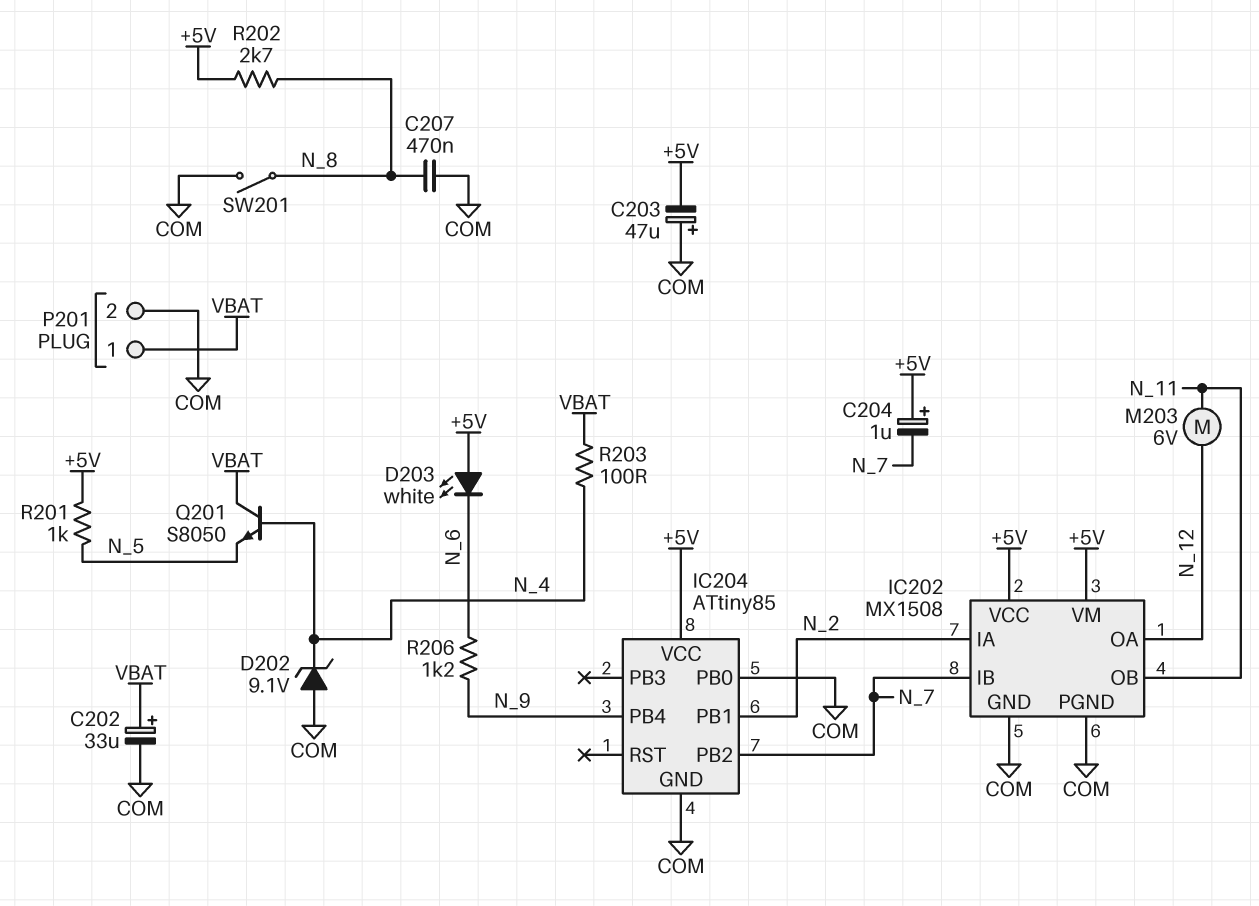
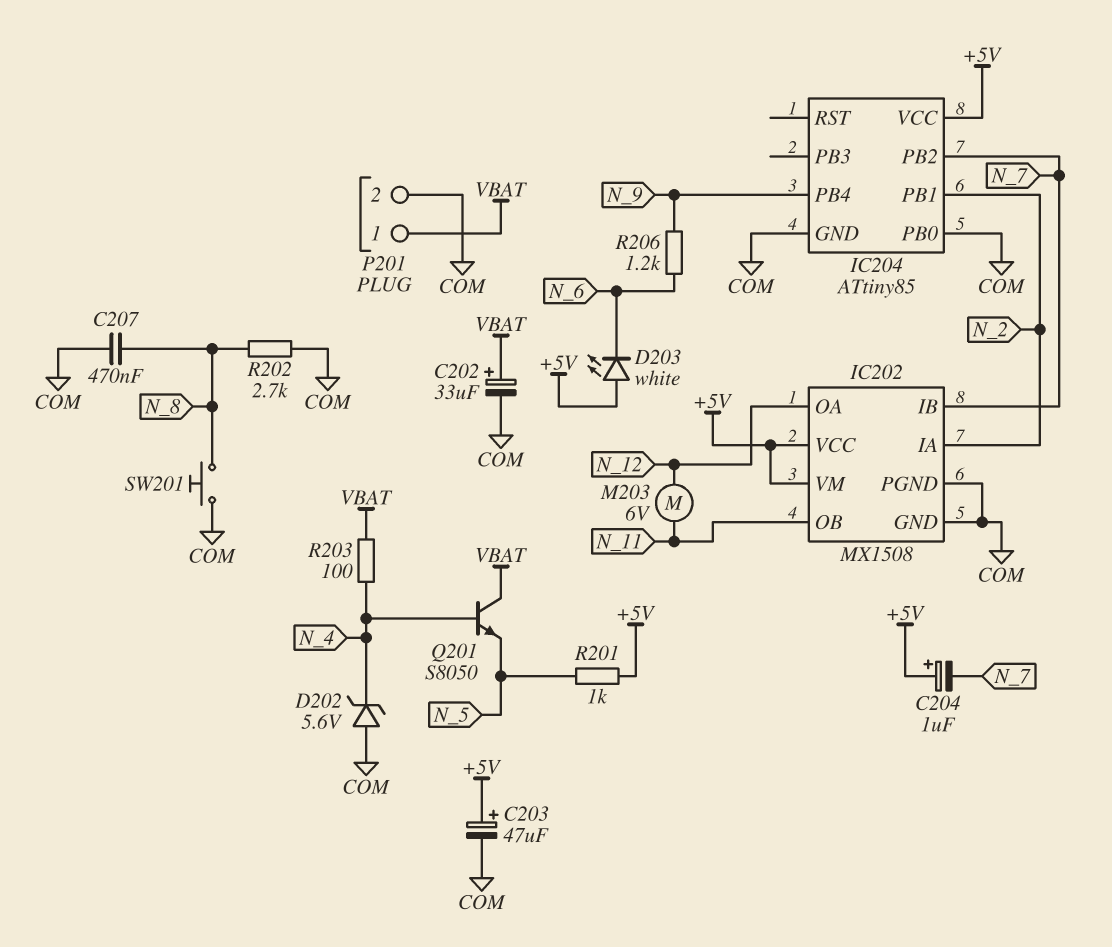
C203: 47uF (plus COM, minus +5V) -> 47uF (plus +5V, minus COM)
D202: zener 9.1V (A COM, K N_4) -> zener 5.6V (A COM, K N_4)
R202: 2.7k (+5V, N_8) -> 2.7k (COM, N_8)
SW201: switch (COM, N_8) -> button (COM, N_8)

